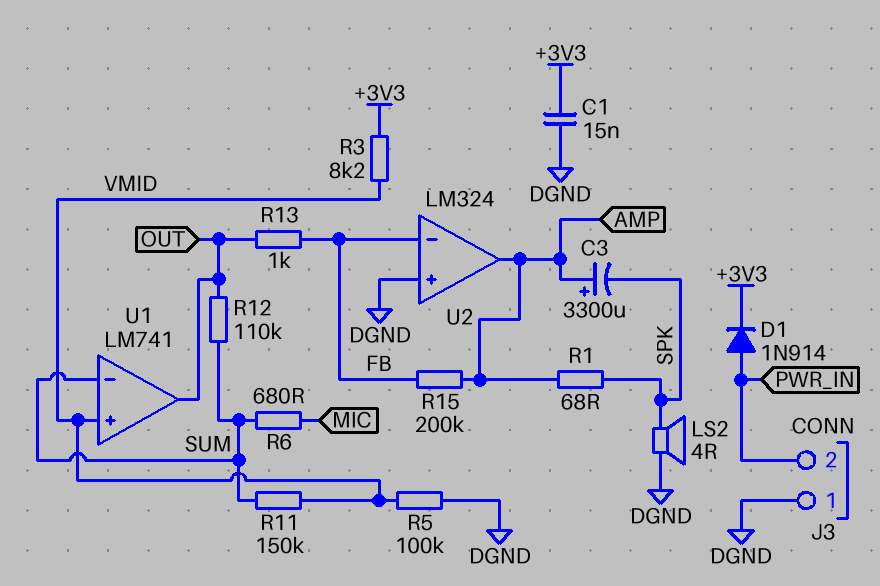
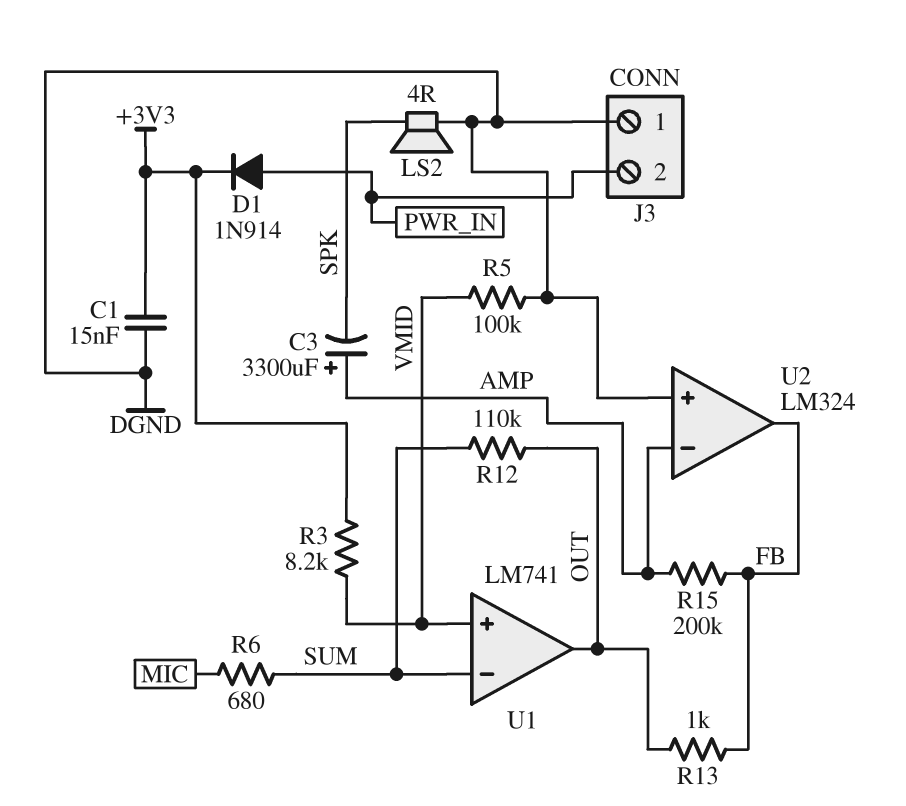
R1: 68 (AMP, SPK) -> none
R11: 150k (SUM, VMID) -> none
U2 pin in-: FB -> AMP
U2 pin out: AMP -> FB

